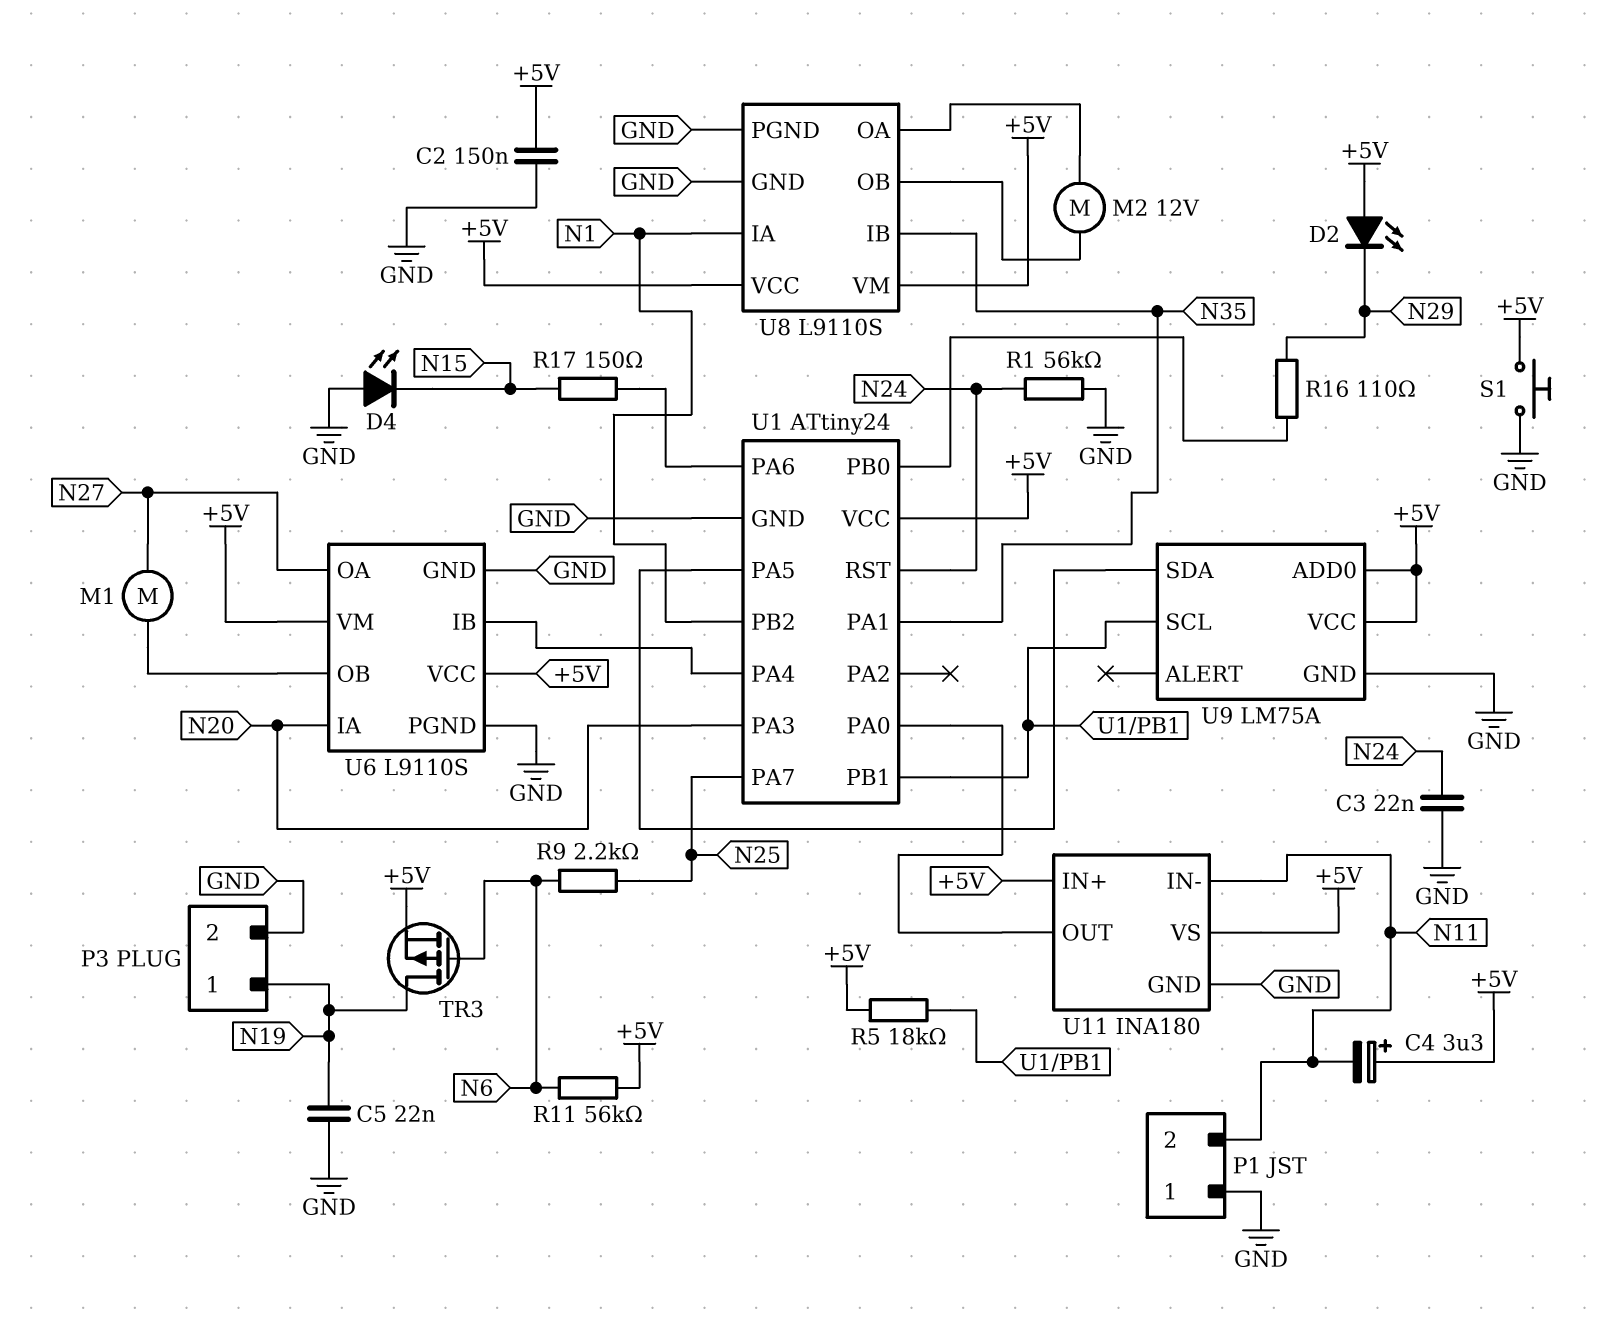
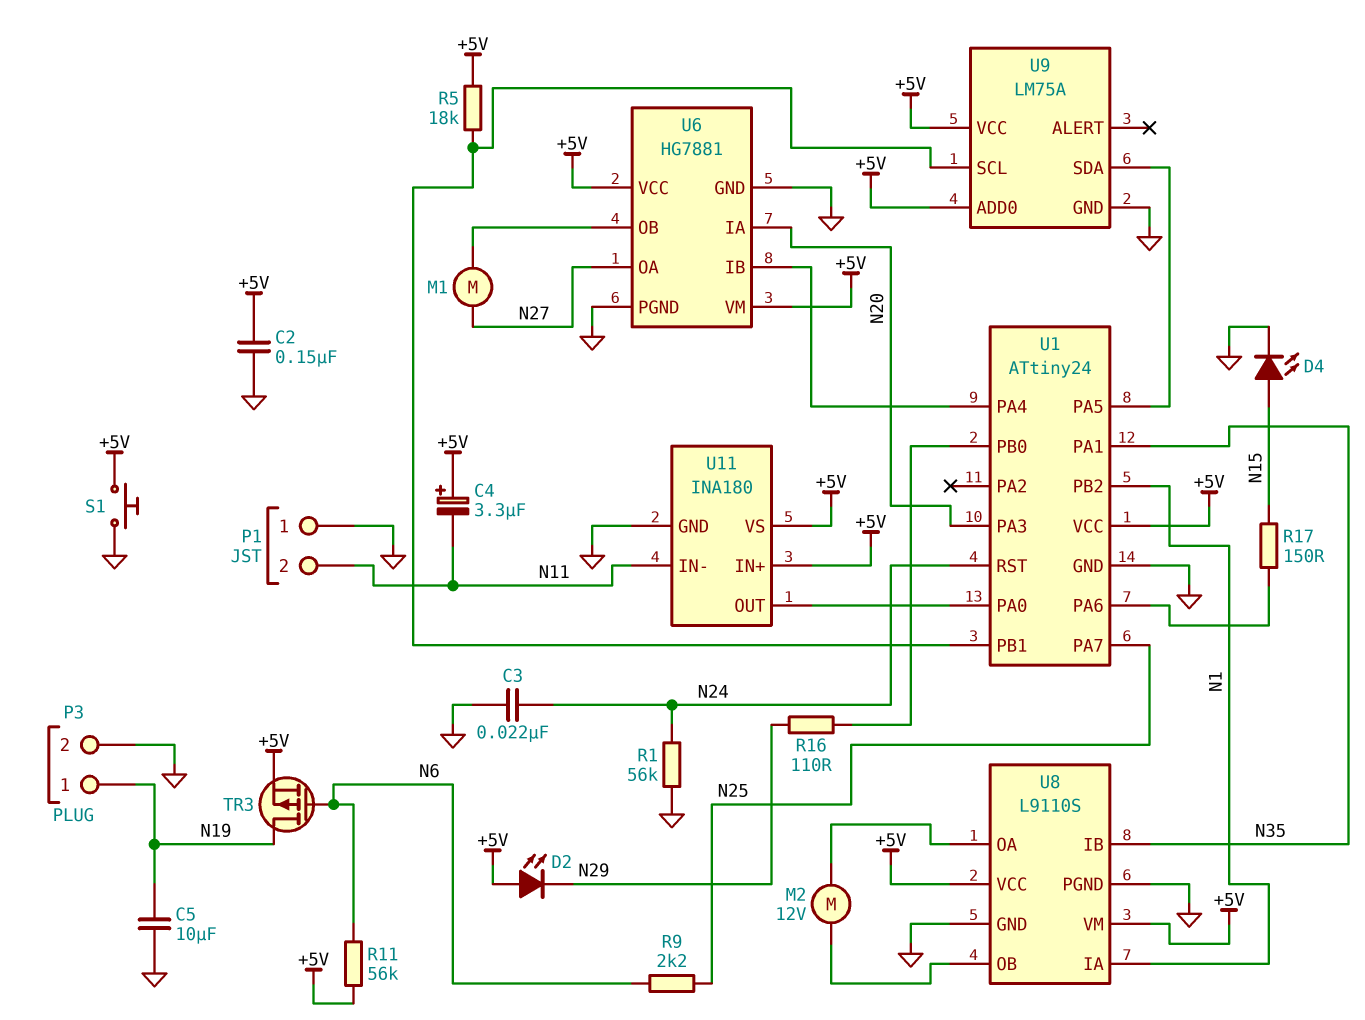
C5: 22nF (GND, N19) -> 10uF (GND, N19)
D4: LED (A GND, K N15) -> LED (A N15, K GND)
U6: L9110S -> HG7881

